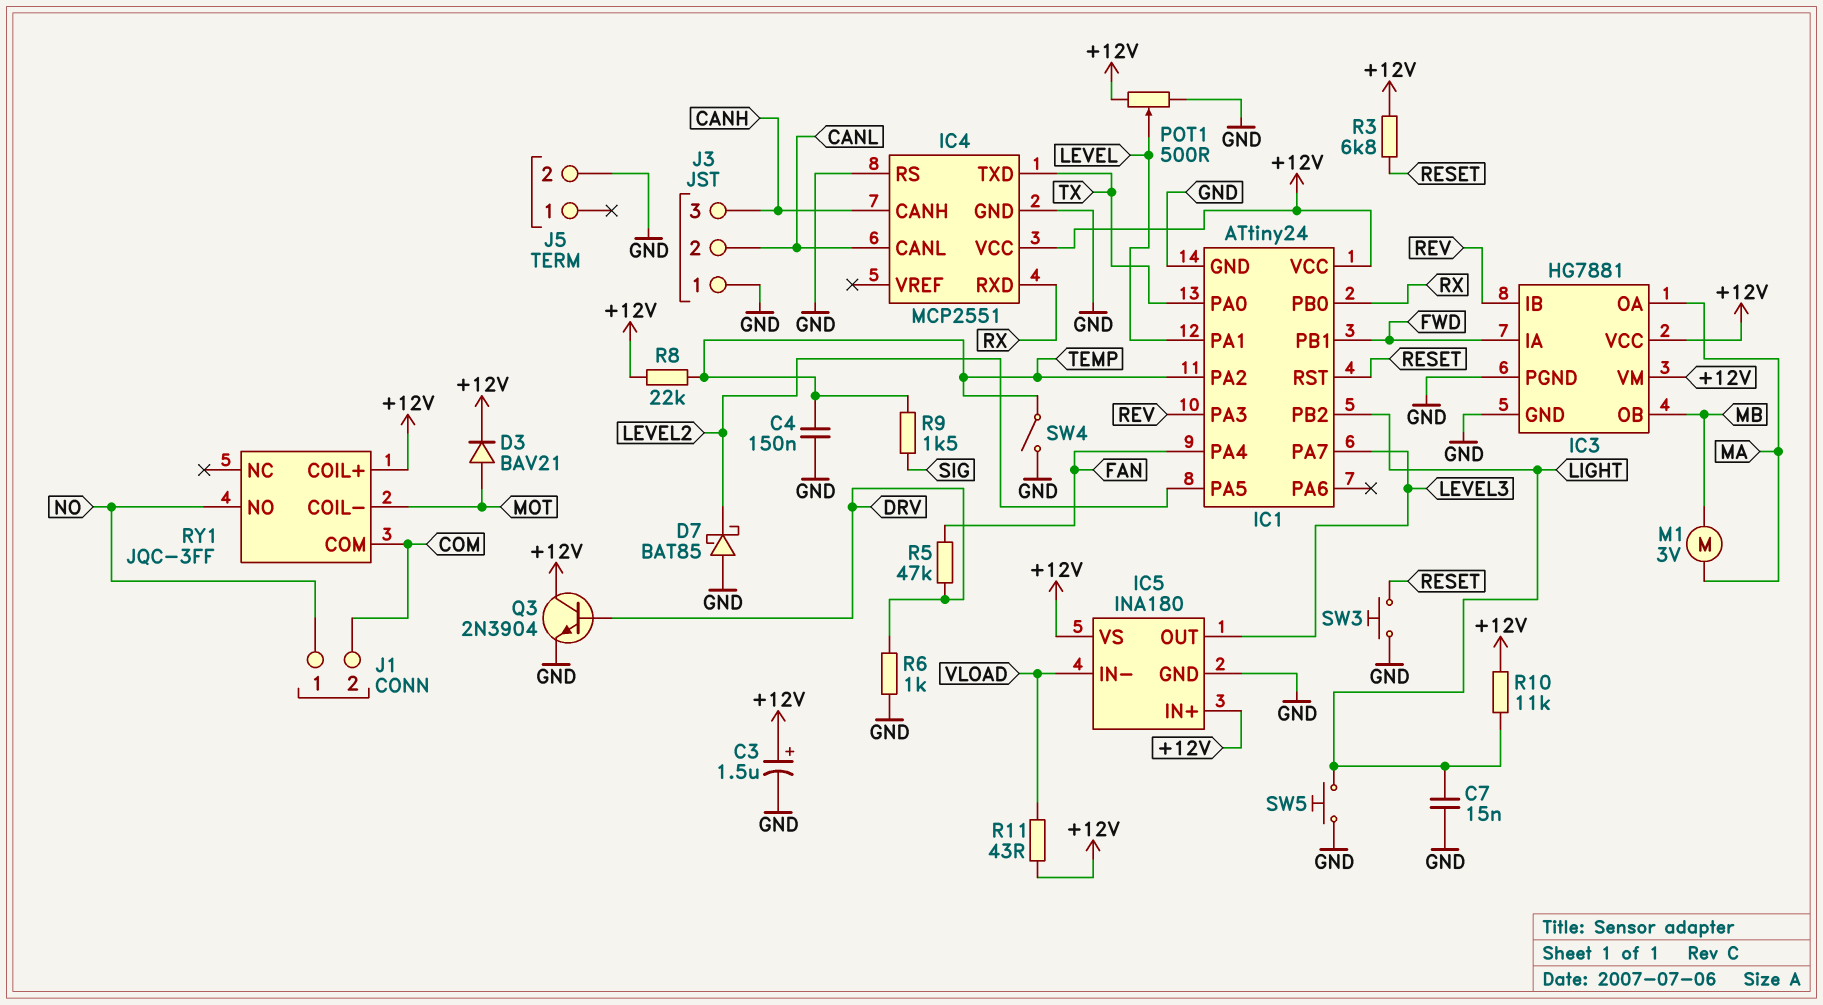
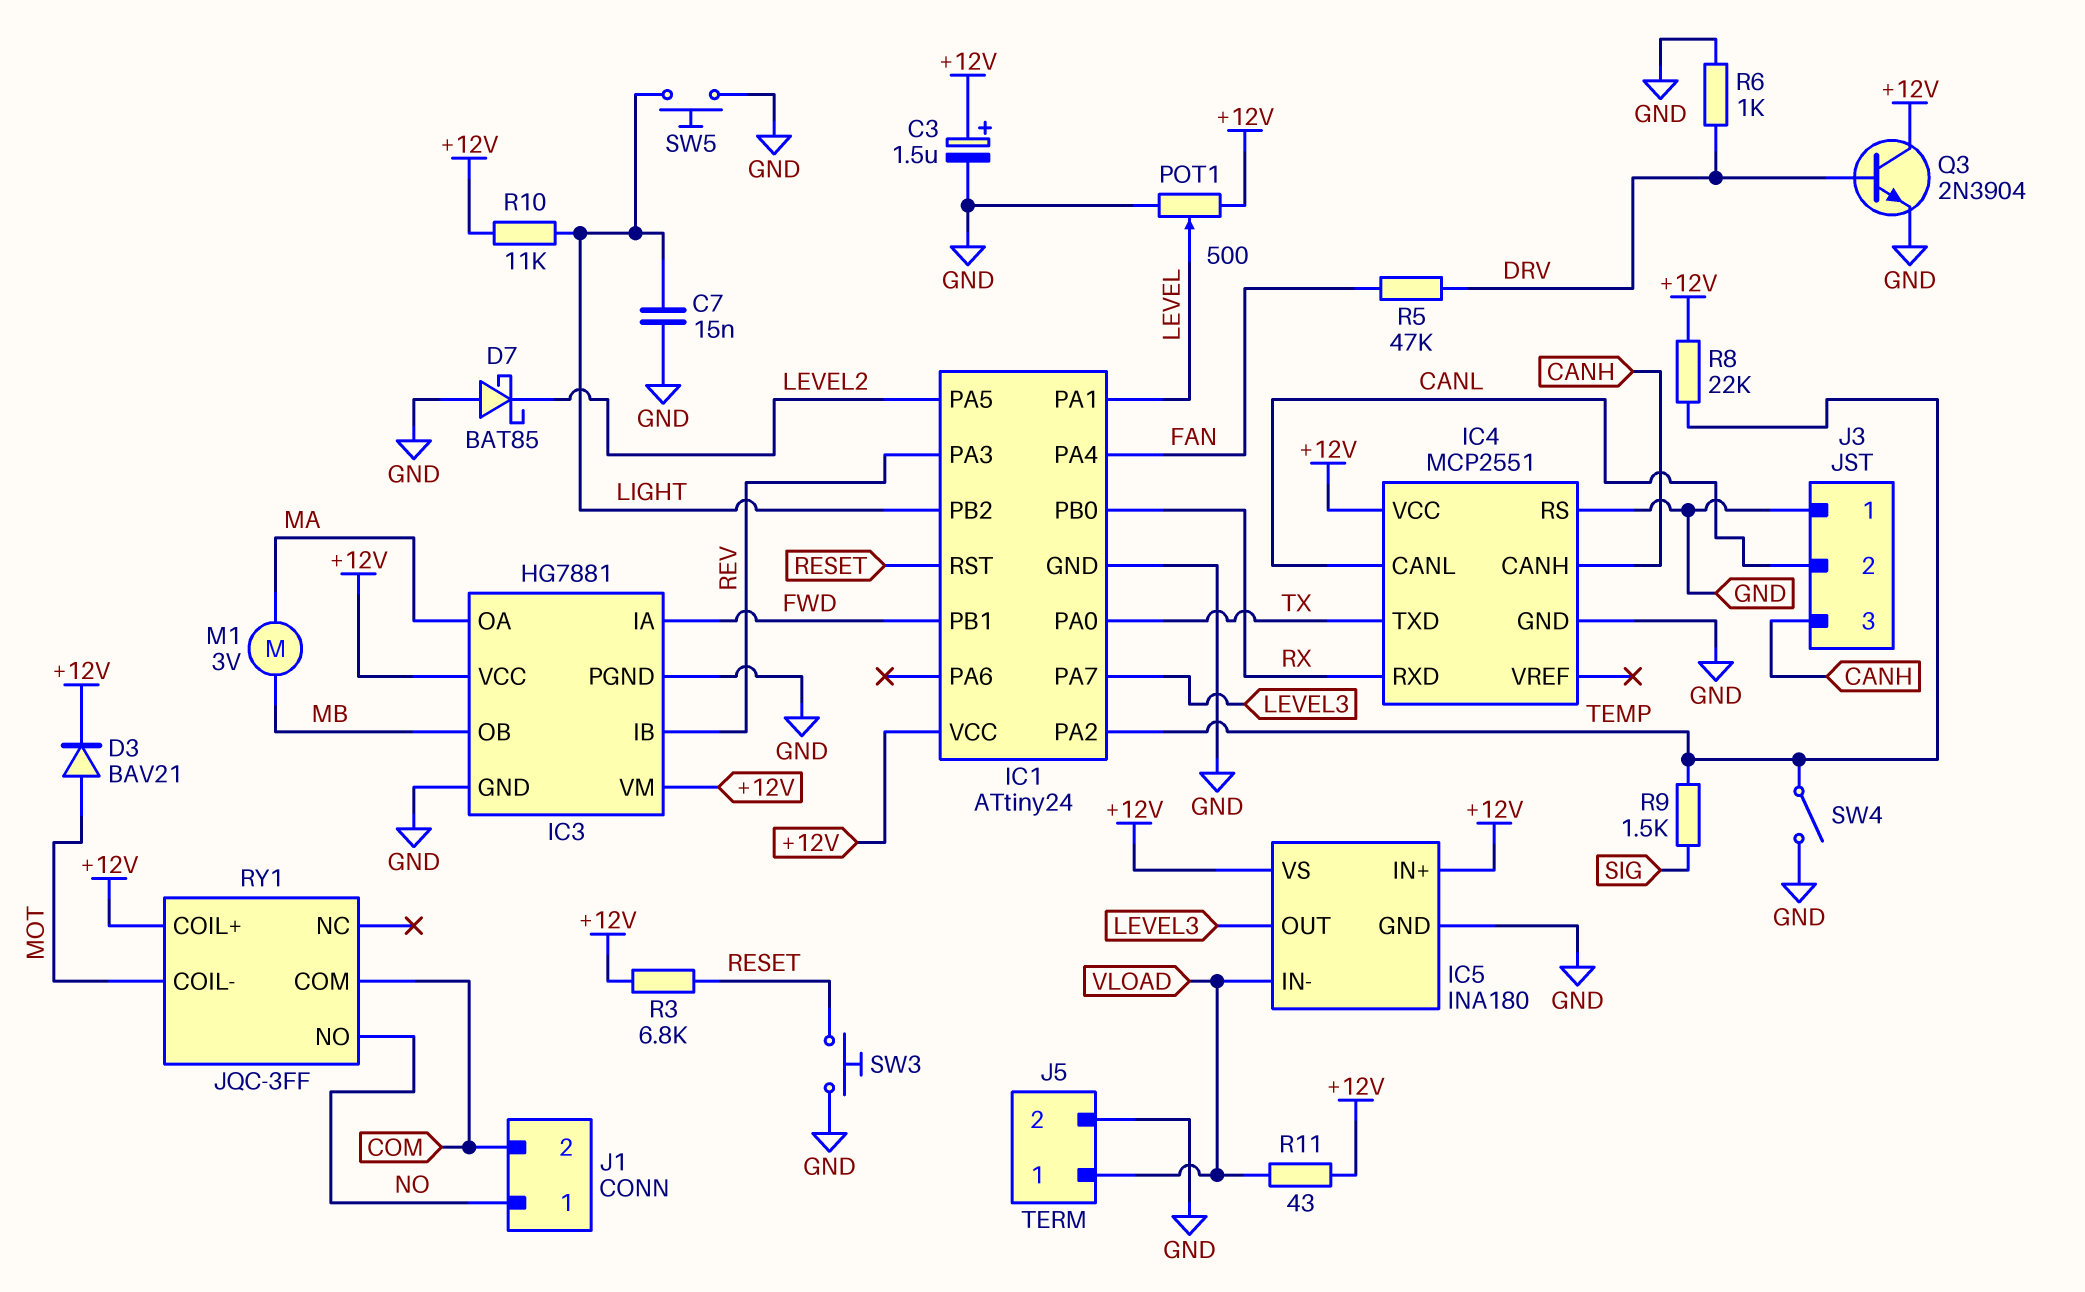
C4: 150nF (GND, TEMP) -> none
J5 pin 1: none -> VLOAD

